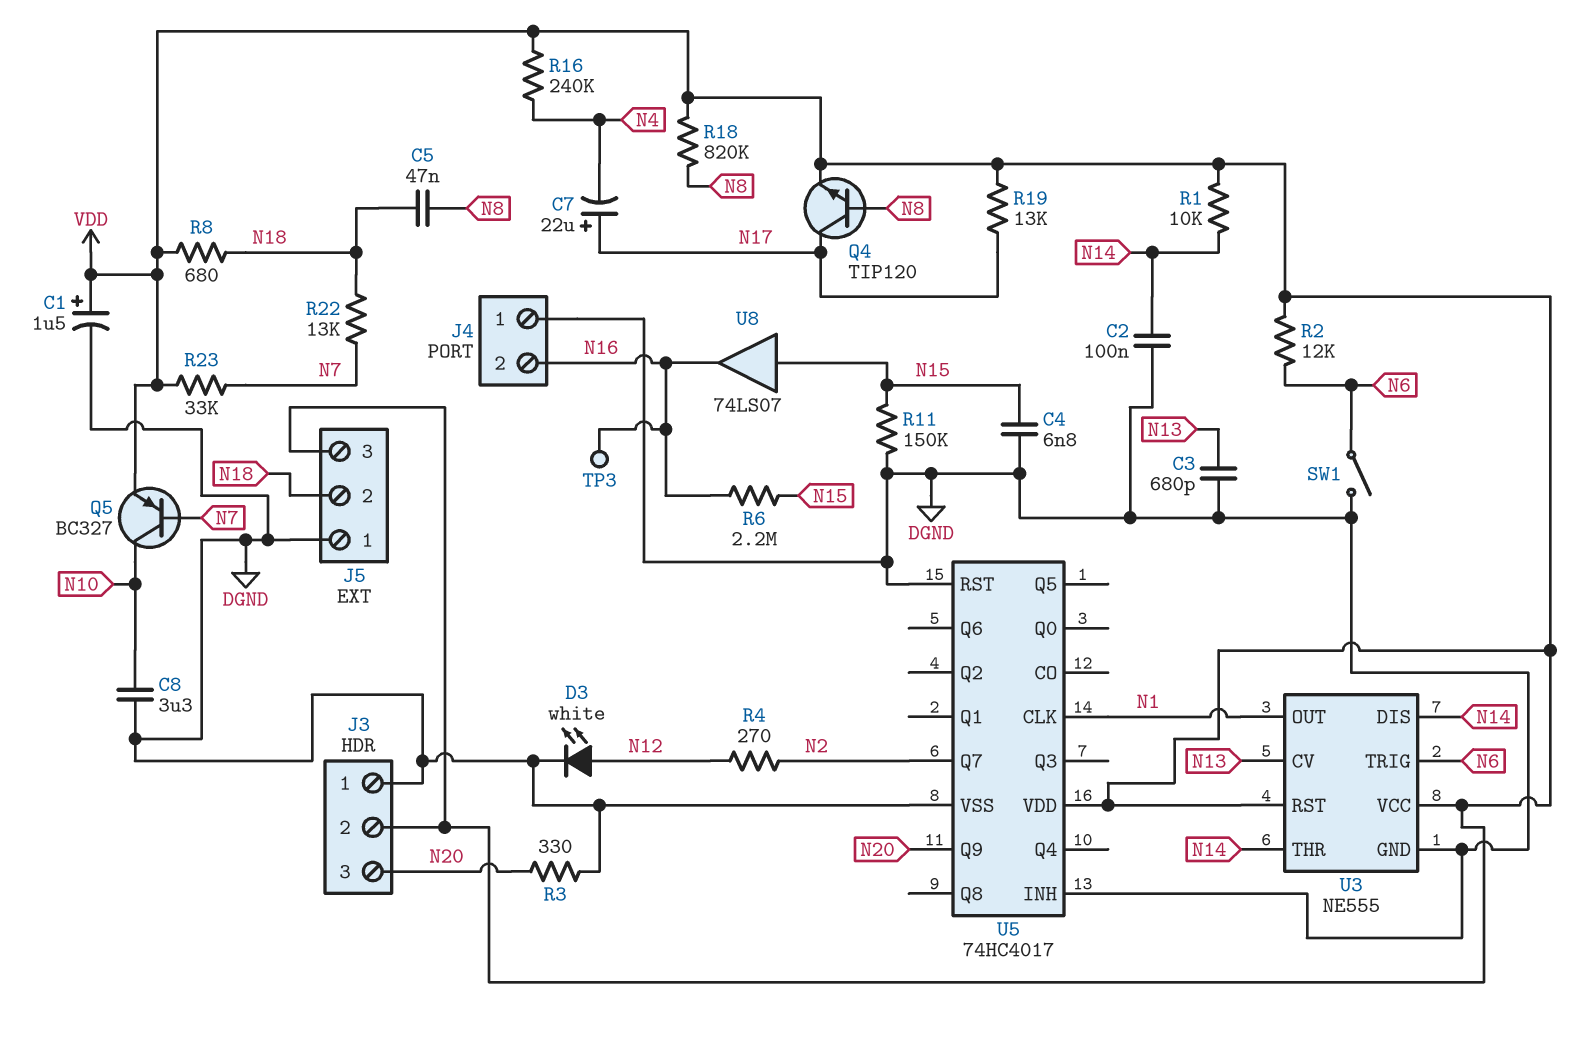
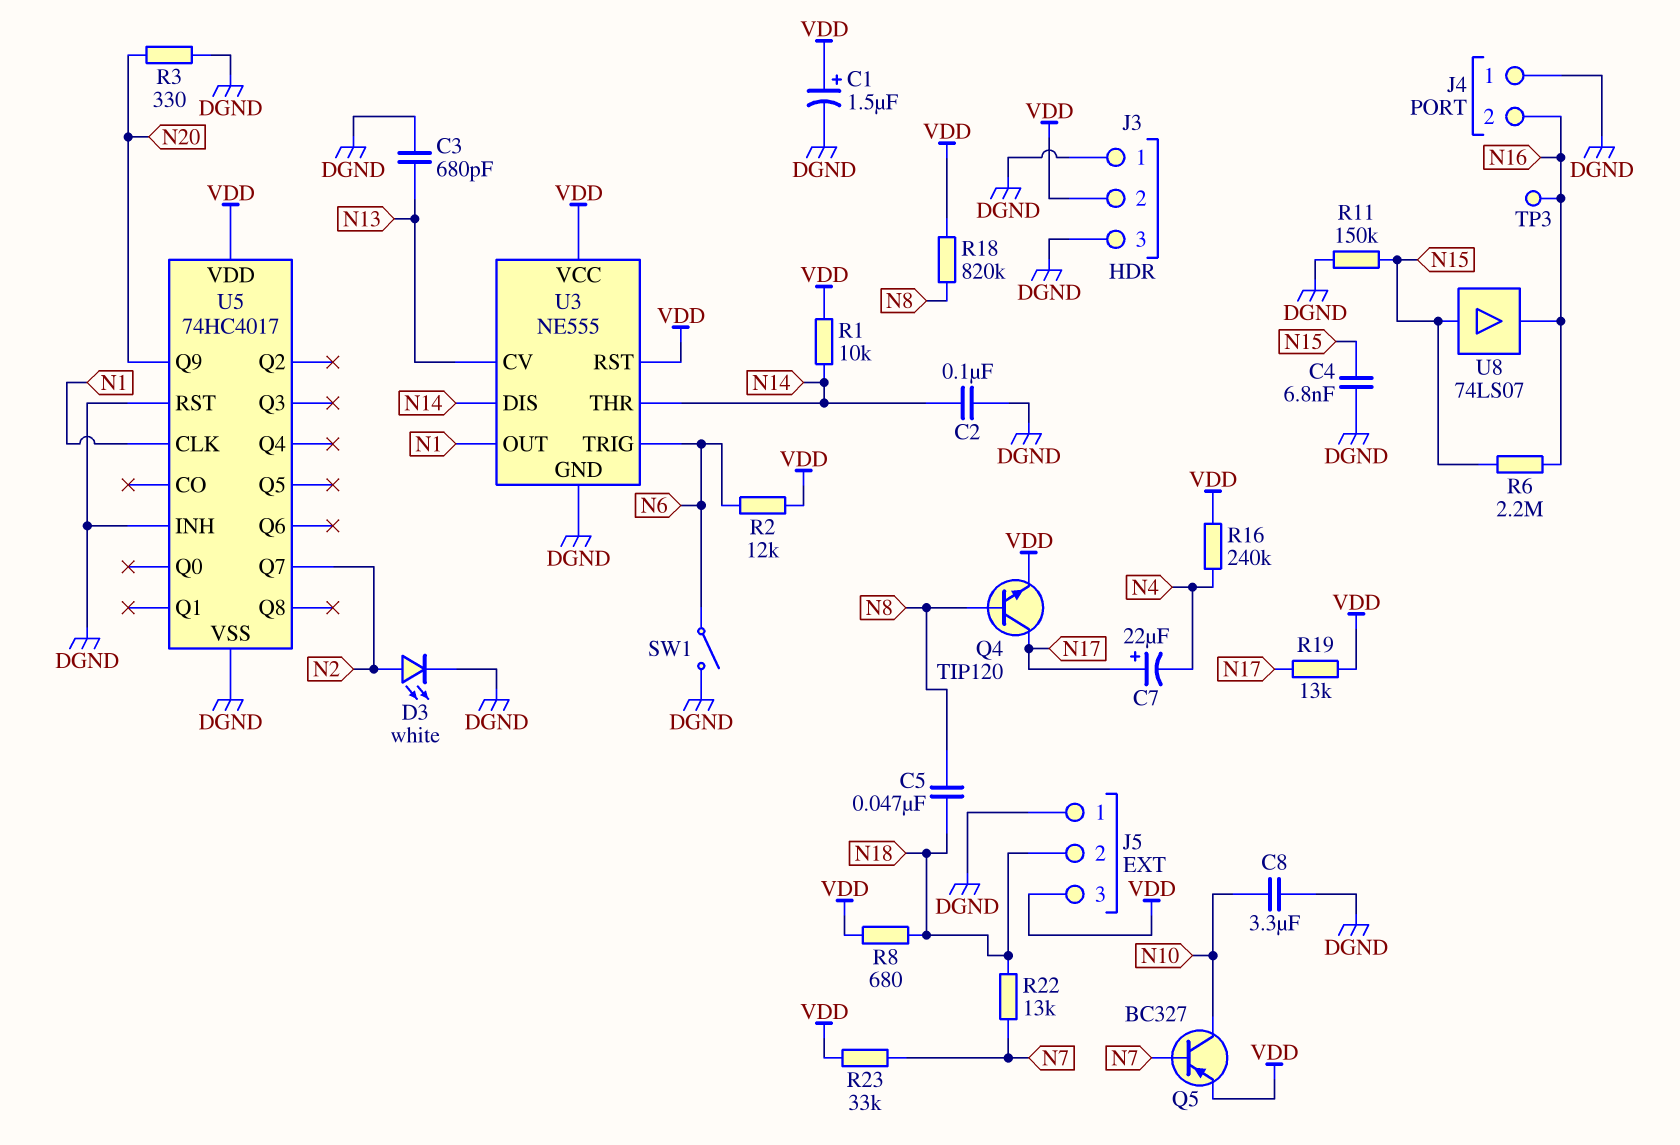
D3: LED white (A N12, K DGND) -> LED white (A N2, K DGND)
J3 pin 3: N20 -> DGND
R4: 270 (N2, N12) -> none

